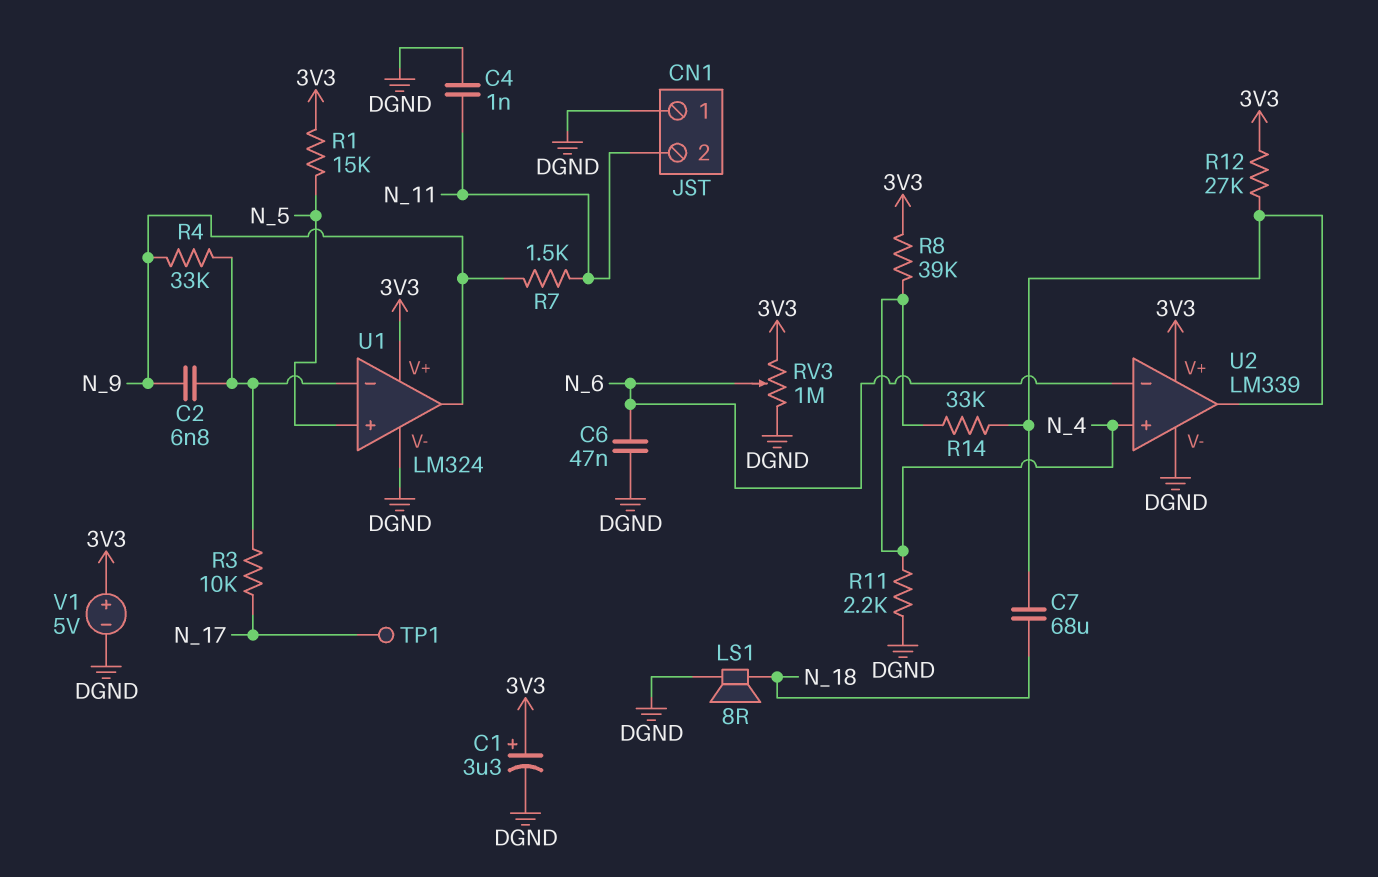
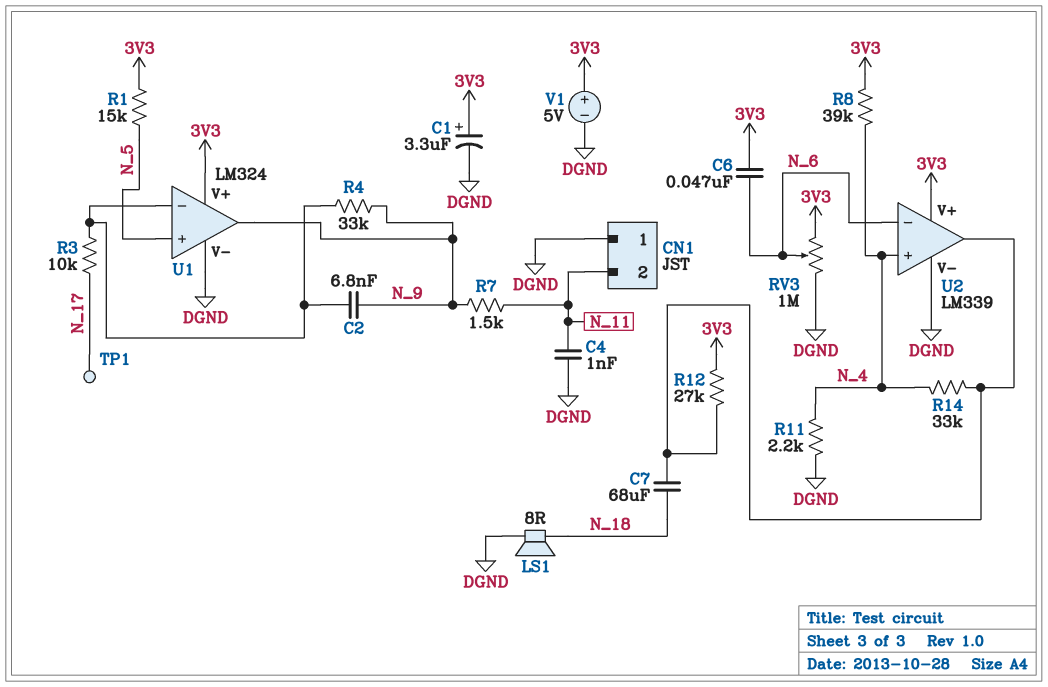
C6: 47nF (DGND, N_6) -> 47nF (3V3, N_6)

